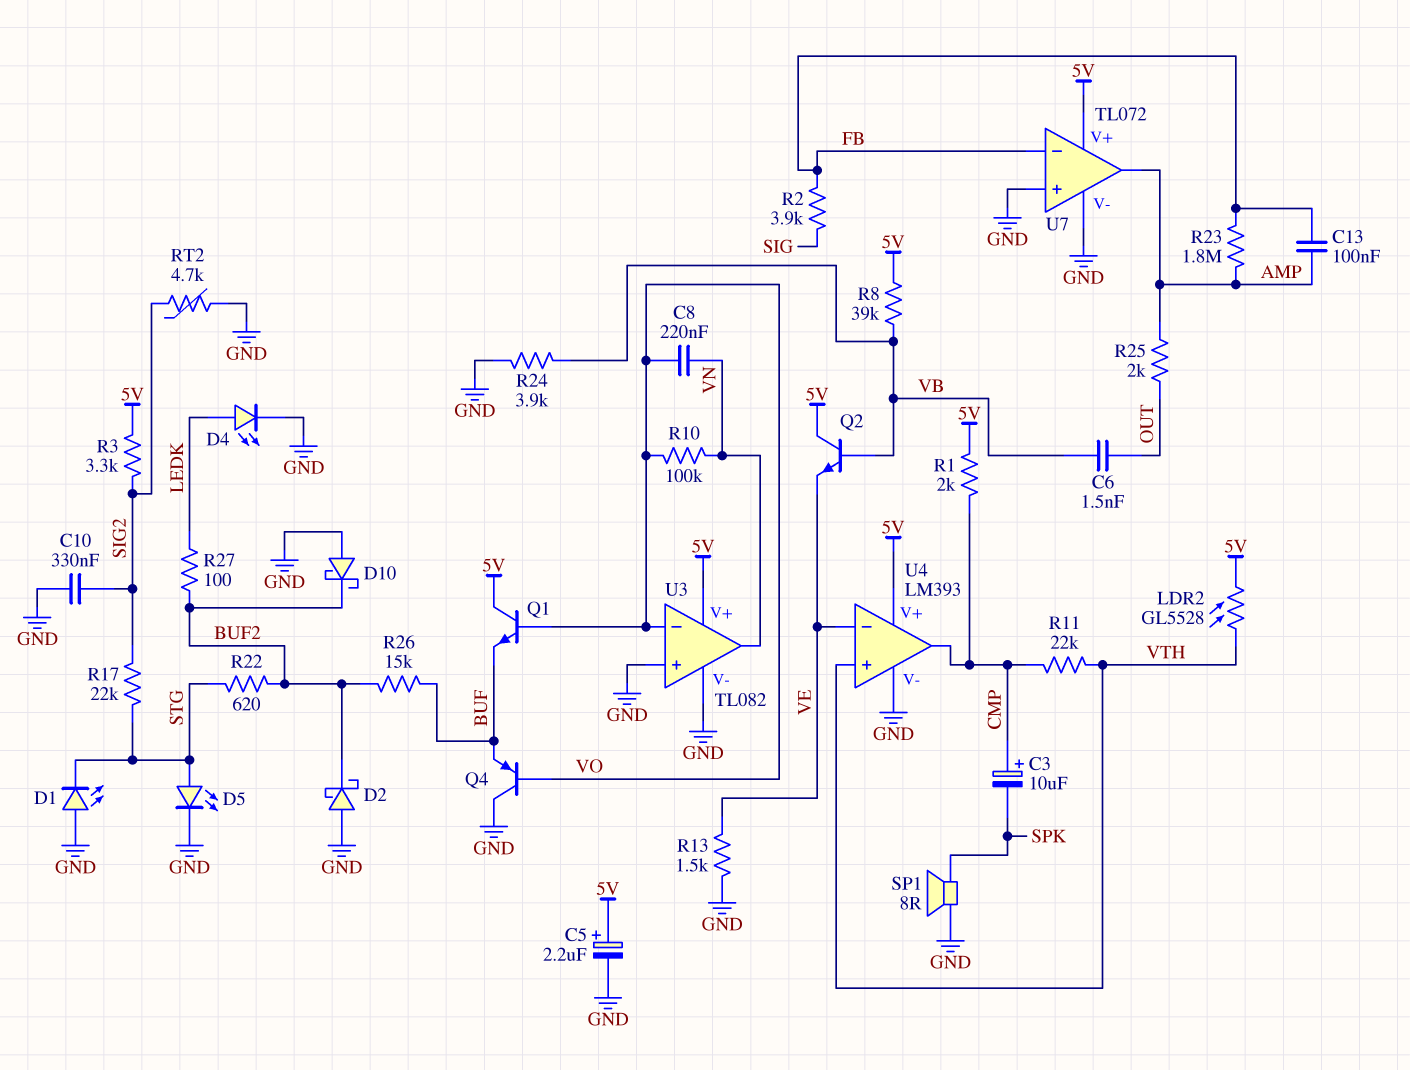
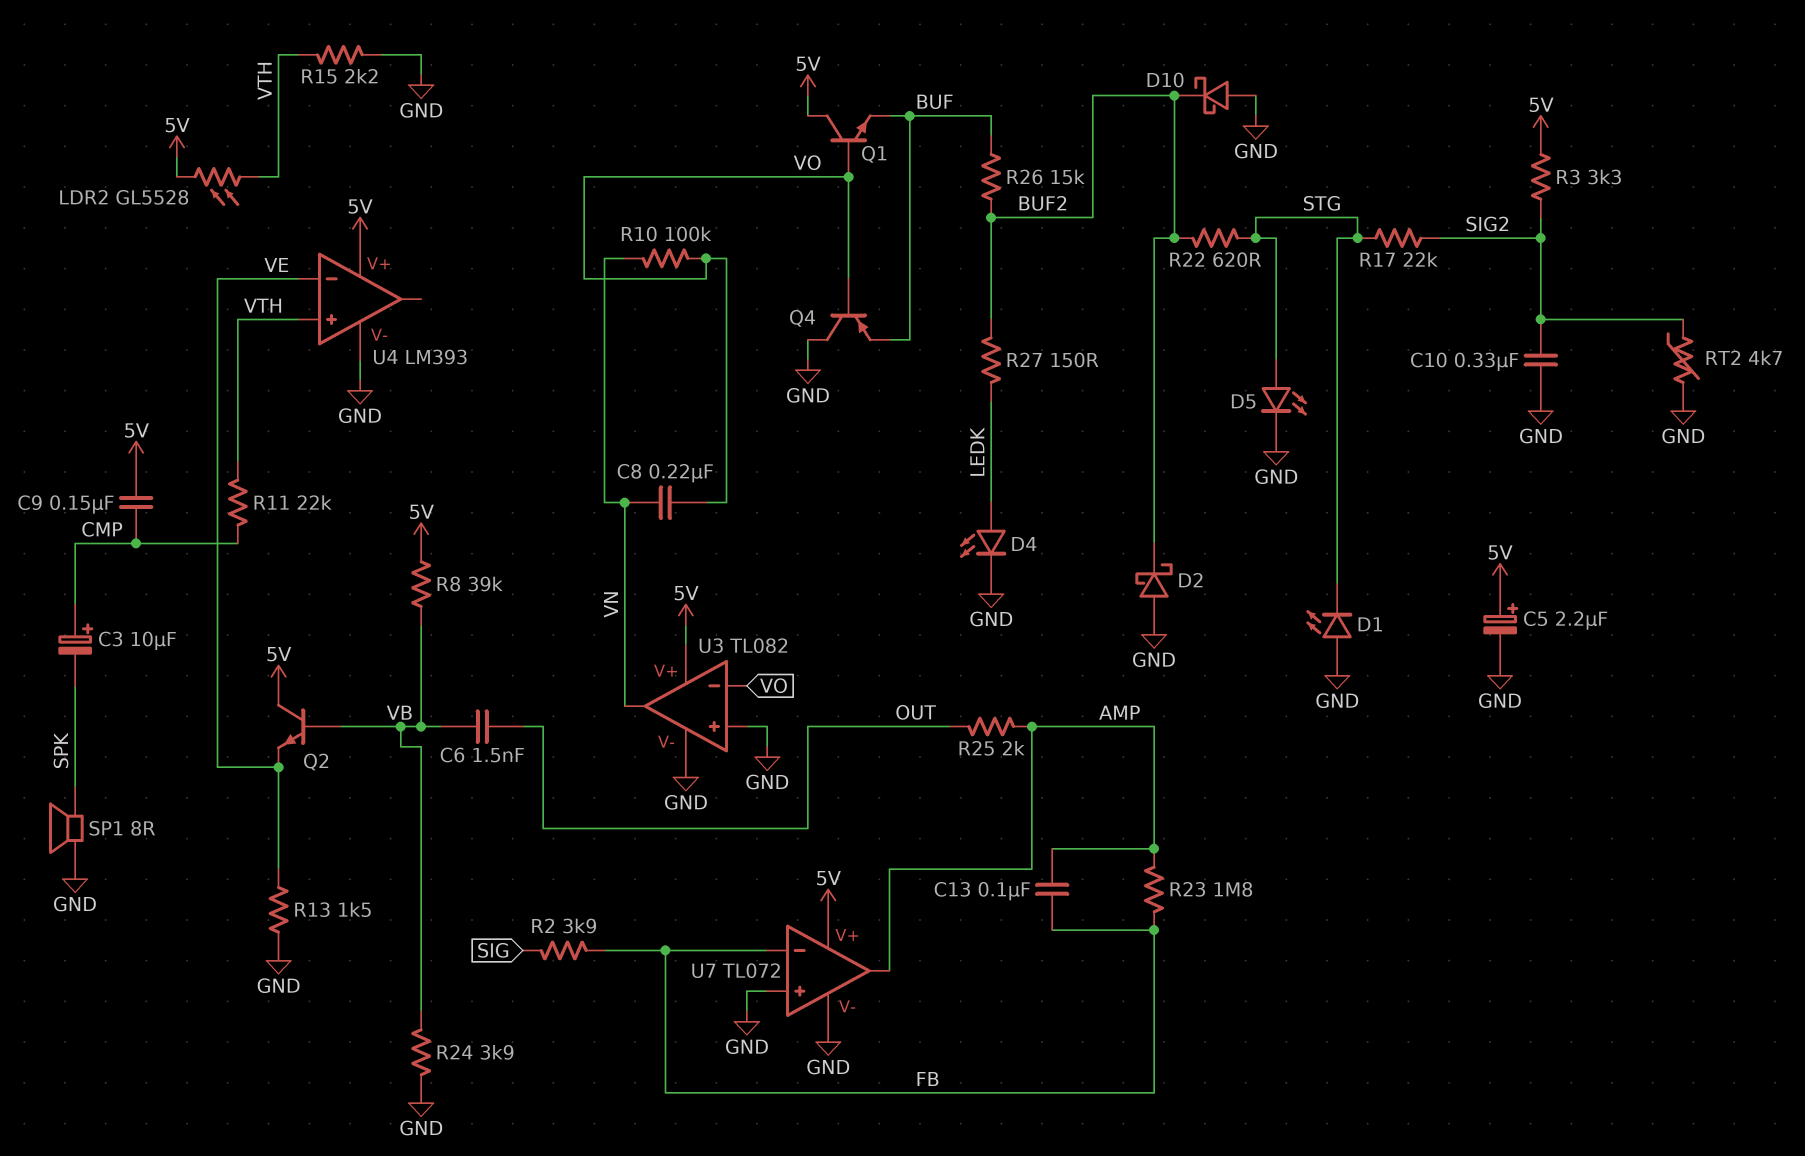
C9: none -> 150nF (5V, CMP)
R1: 2k (5V, CMP) -> none
R15: none -> 2.2k (GND, VTH)
R27: 100 (BUF2, LEDK) -> 150 (BUF2, LEDK)
U4 pin out: CMP -> none

